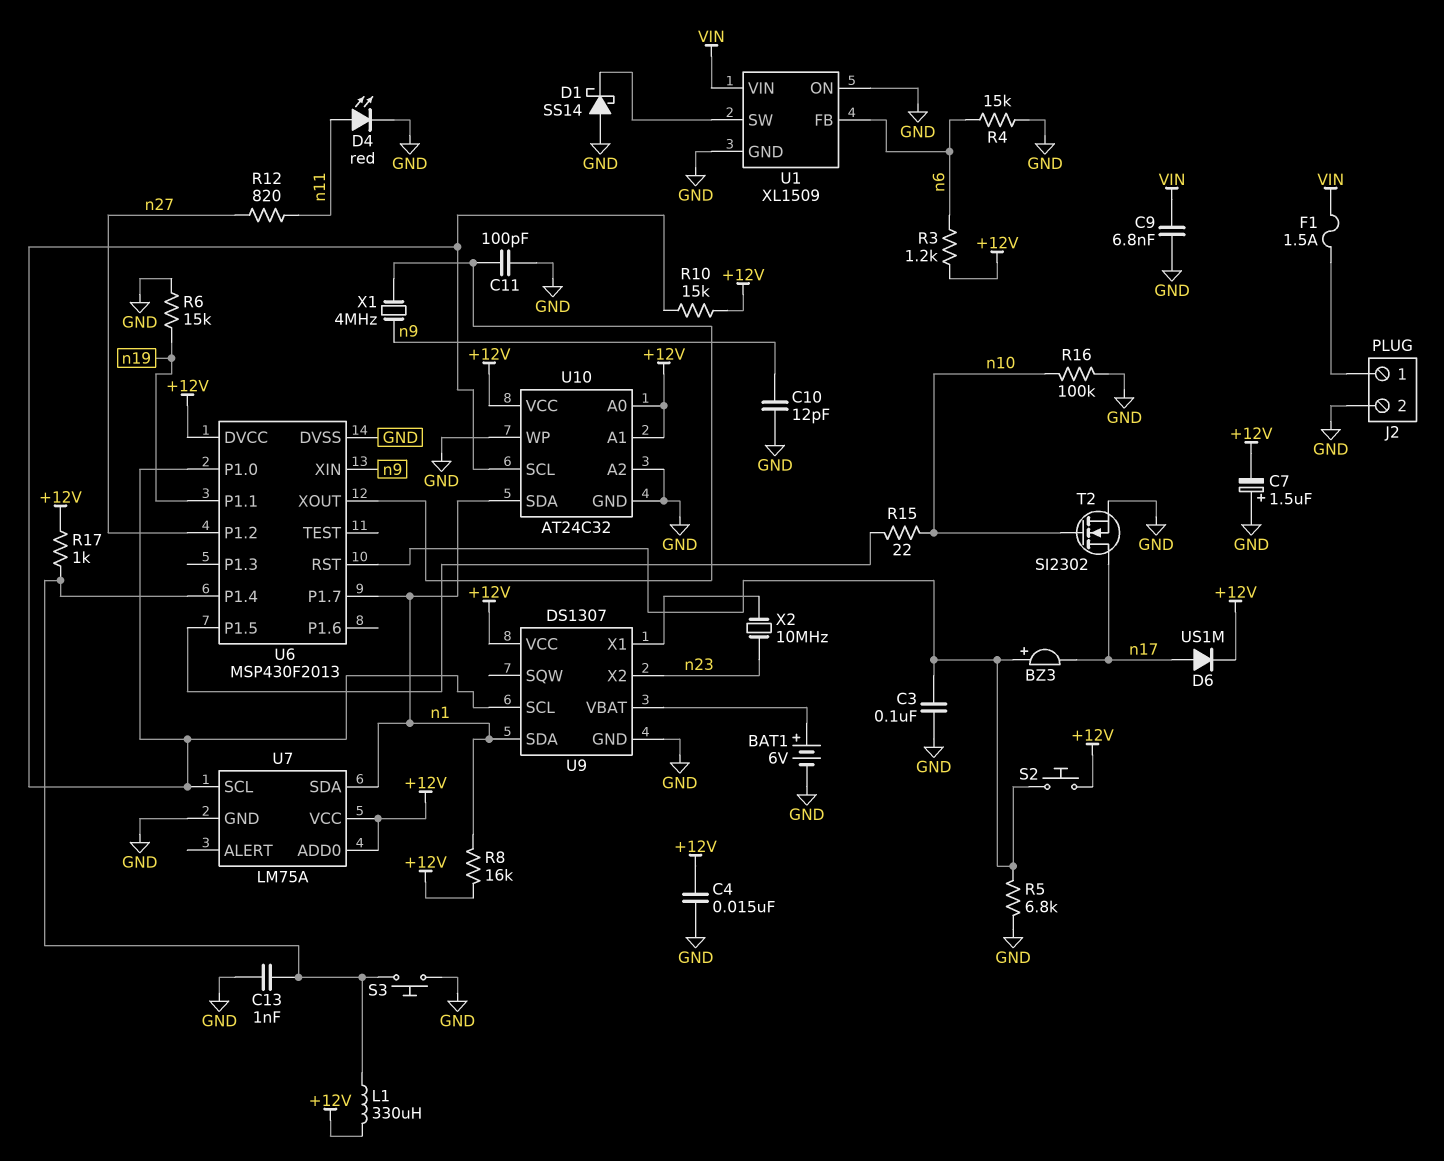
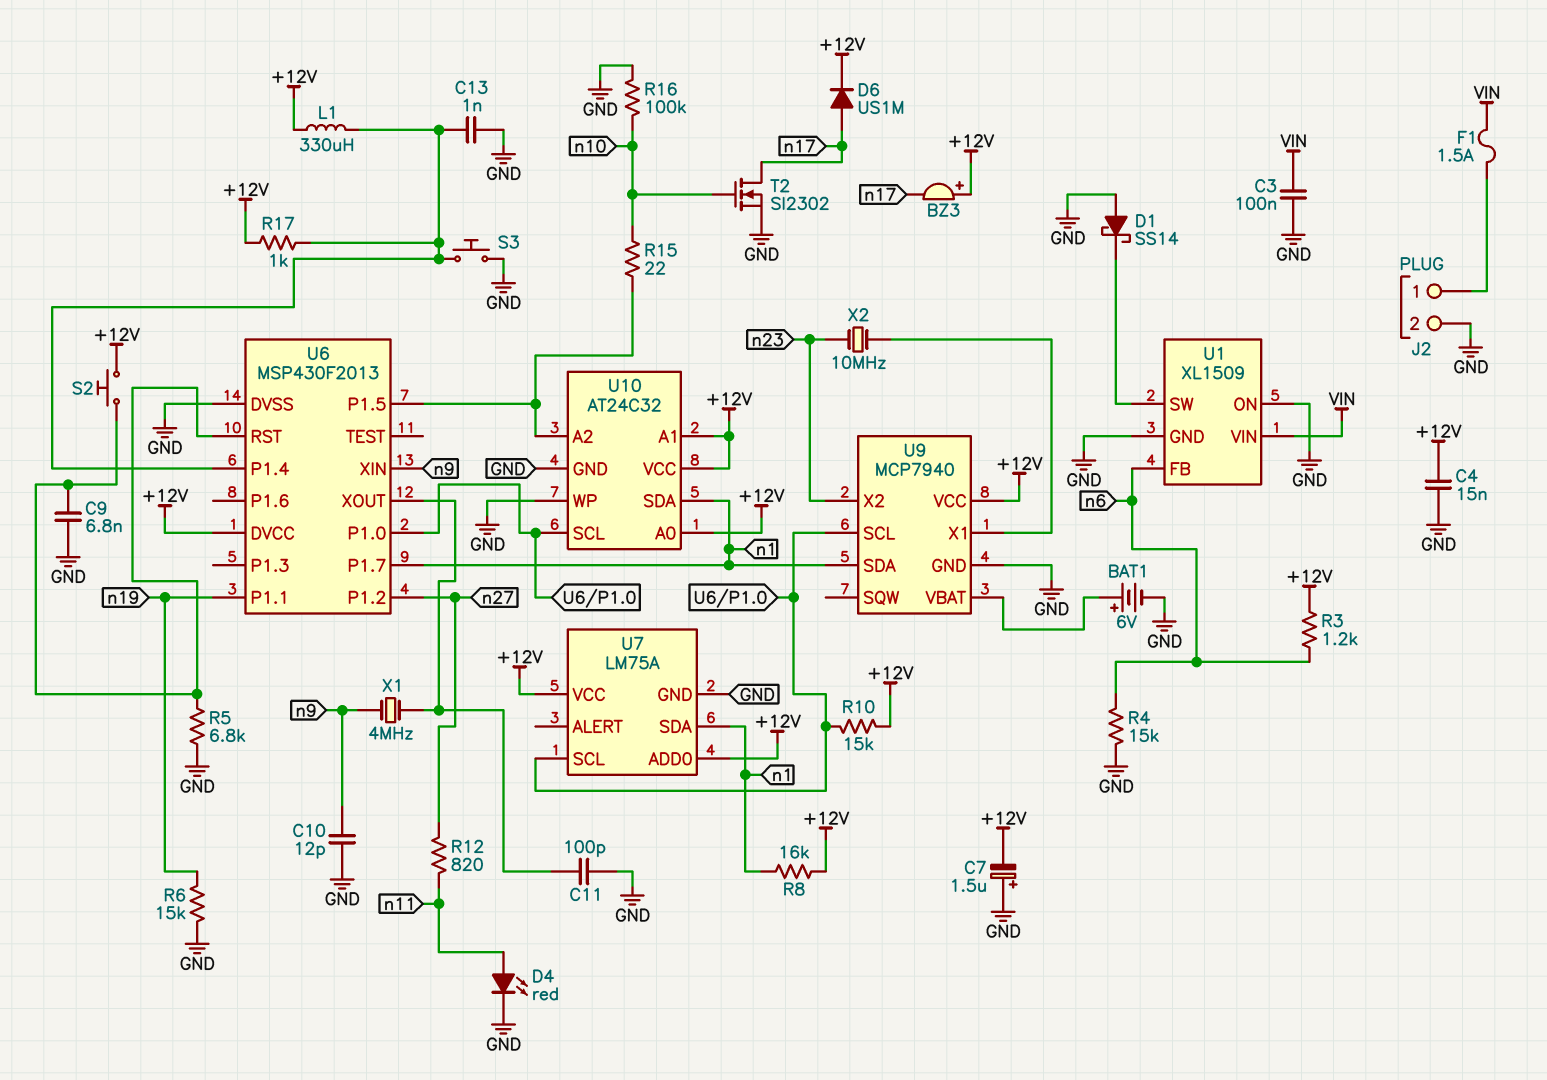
BZ3: buzzer (plus U6/RST, minus n17) -> buzzer (plus +12V, minus n17)
C3: 100nF (GND, U6/RST) -> 100nF (GND, VIN)
C9: 6.8nF (GND, VIN) -> 6.8nF (GND, U6/RST)
U9: DS1307 -> MCP7940
U10 pin A2: GND -> U6/P1.5

